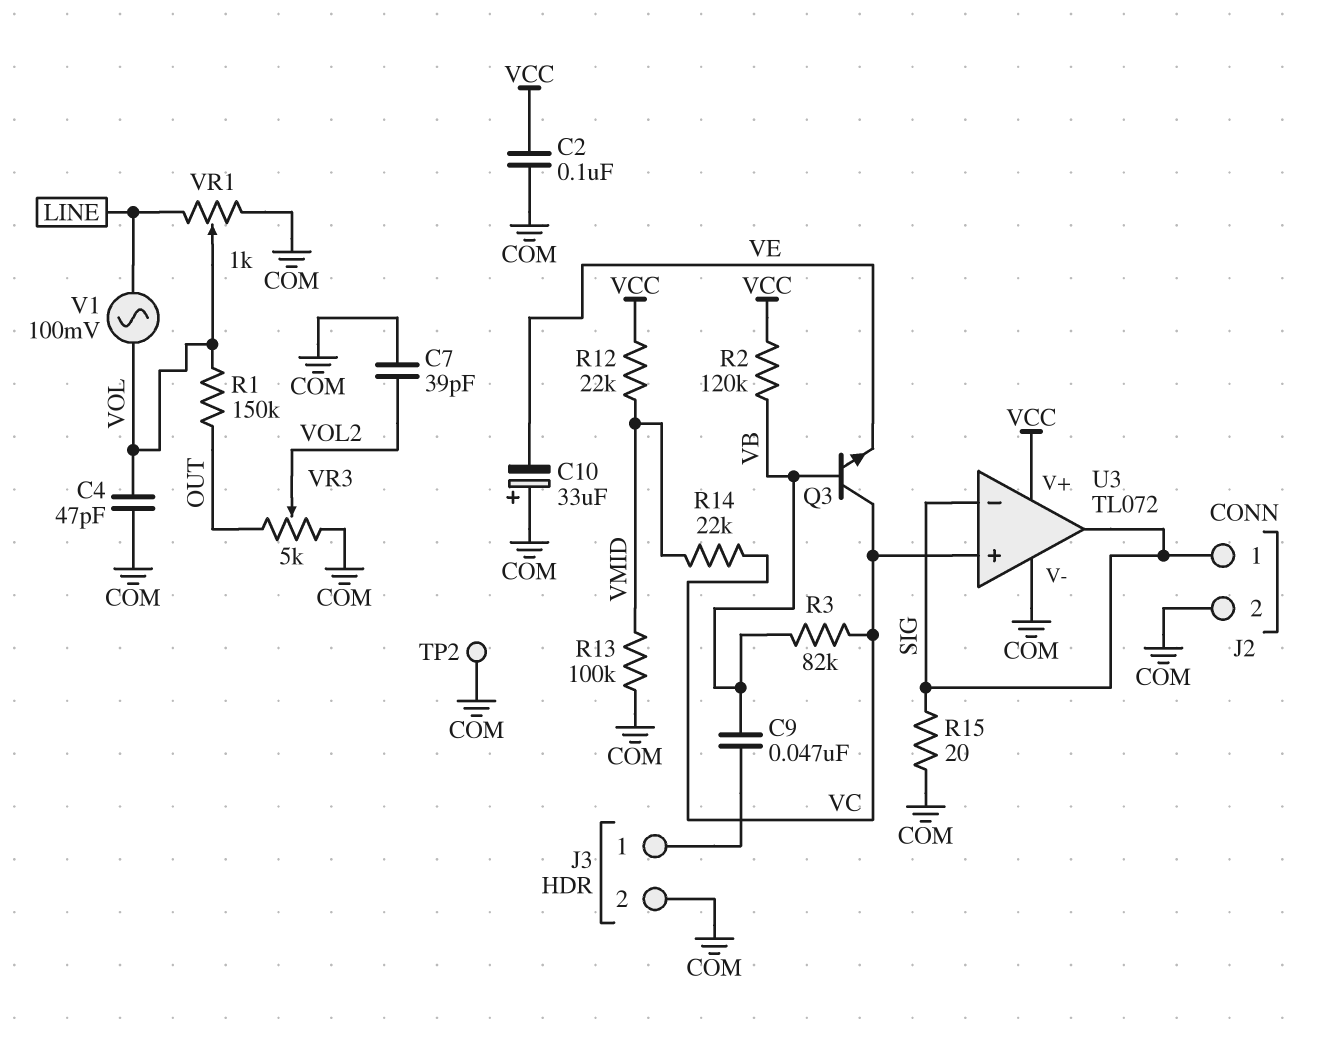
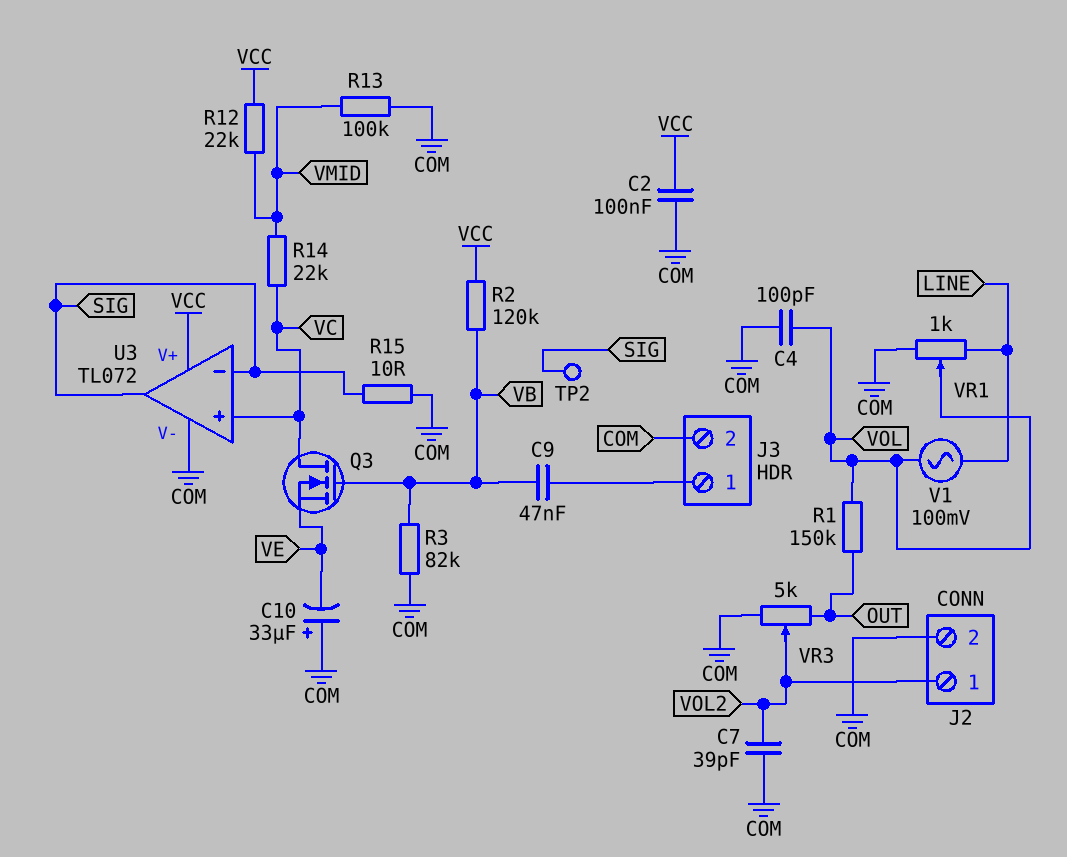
C4: 47pF (COM, VOL) -> 100pF (COM, VOL)
J2 pin 1: SIG -> VOL2
Q3: NPN (B VB, C VC, E VE) -> NMOS (G VB, D VC, S VE)
R3: 82k (VB, VC) -> 82k (COM, VB)
R15: 20 (COM, SIG) -> 10 (COM, SIG)
TP2: test point (COM) -> test point (SIG)

